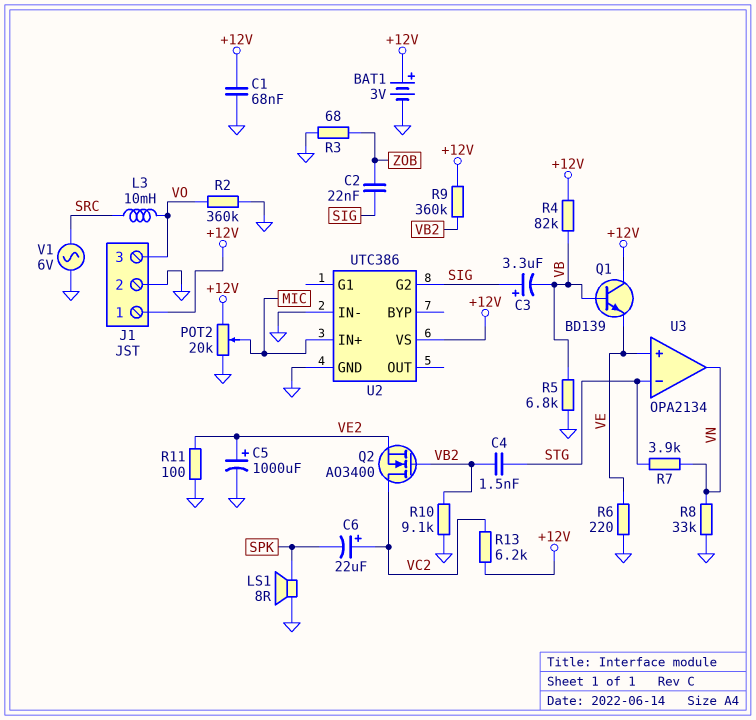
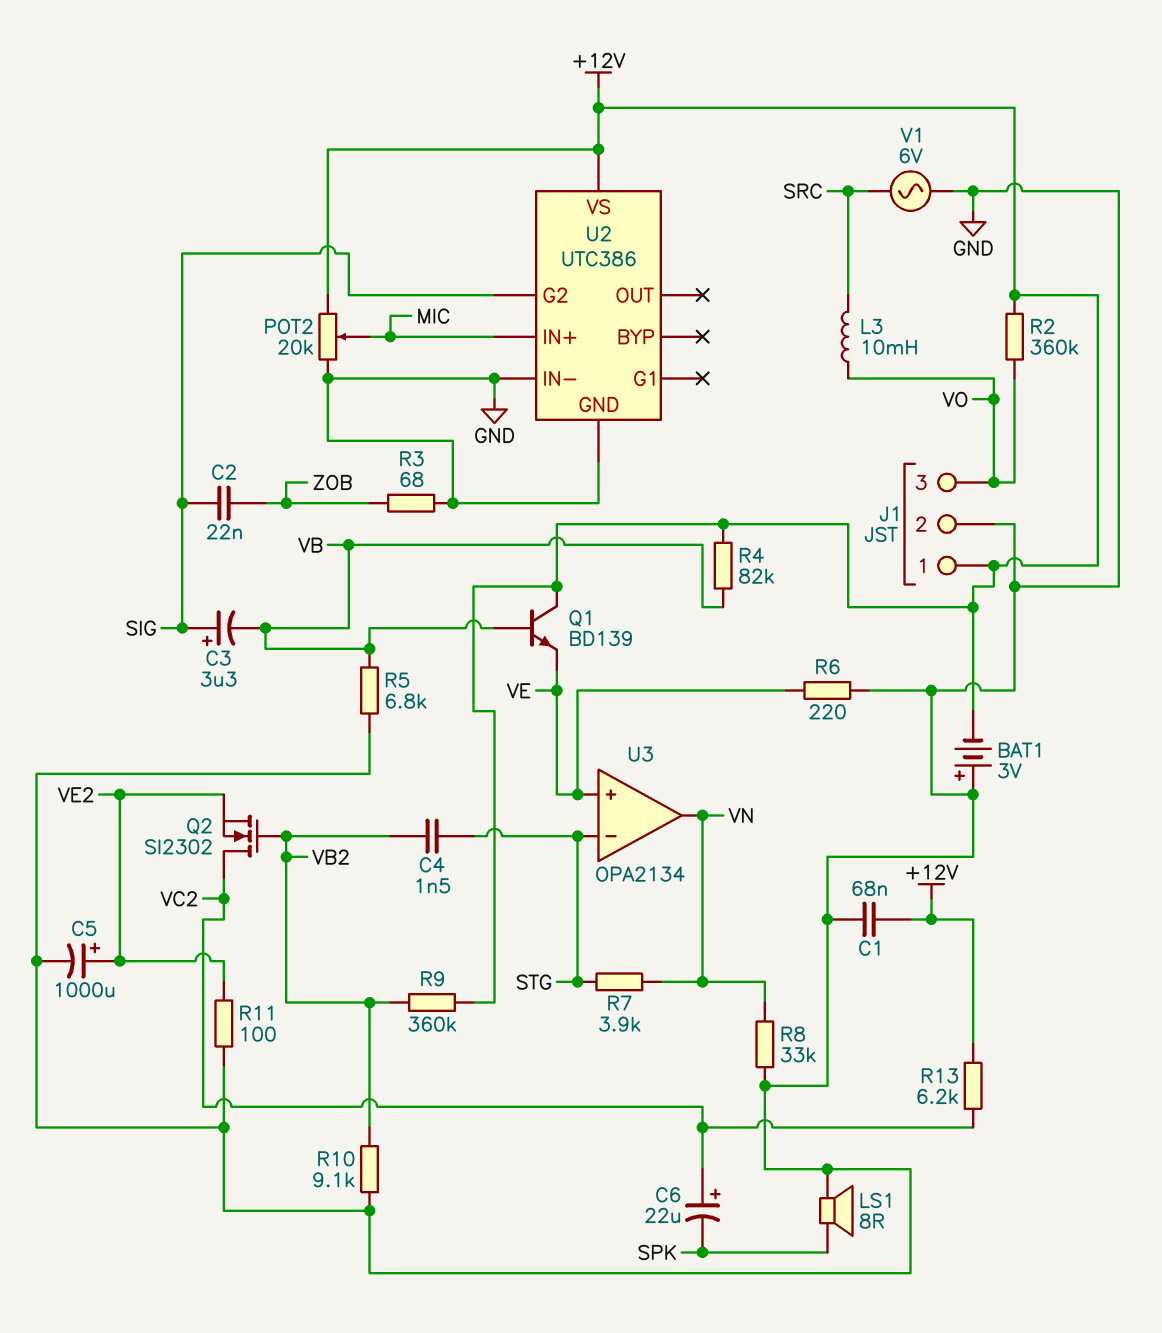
BAT1: 3V (plus +12V, minus GND) -> 3V (plus GND, minus +12V)
Q2: NMOS AO3400 (G VB2, D VC2, S VE2) -> NMOS SI2302 (G VB2, D VC2, S VE2)
R2: 360k (GND, VO) -> 360k (+12V, VO)

